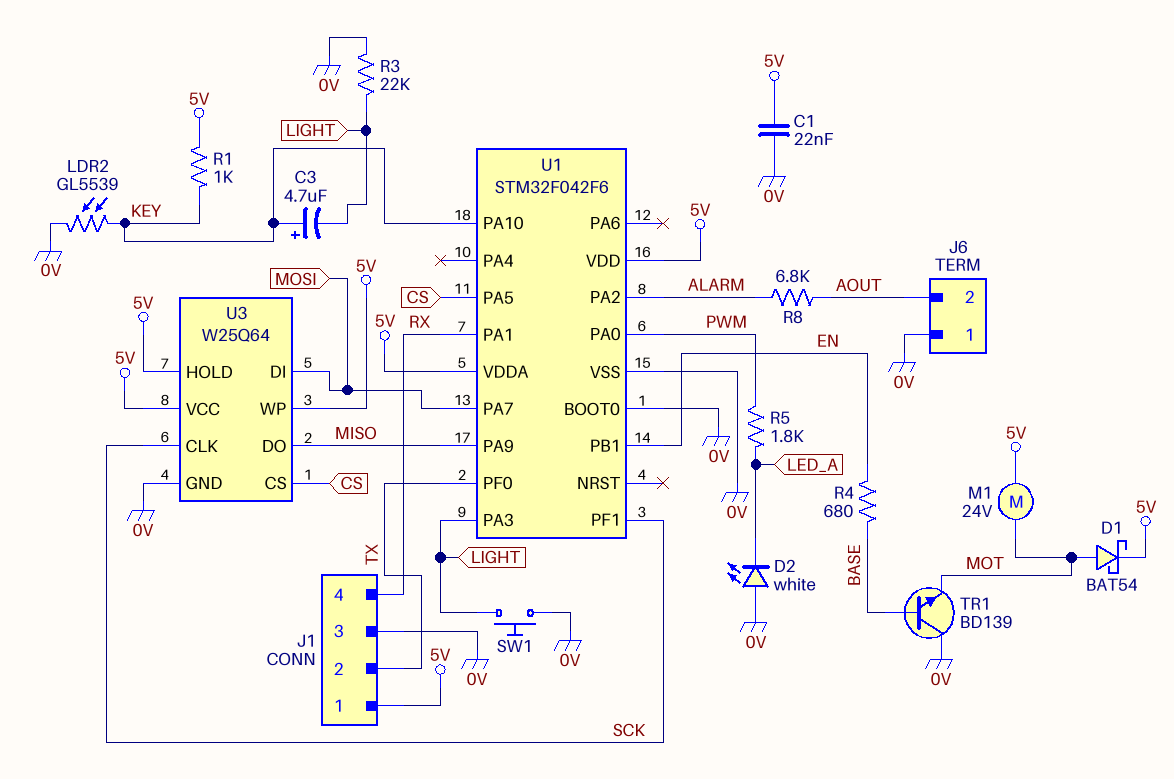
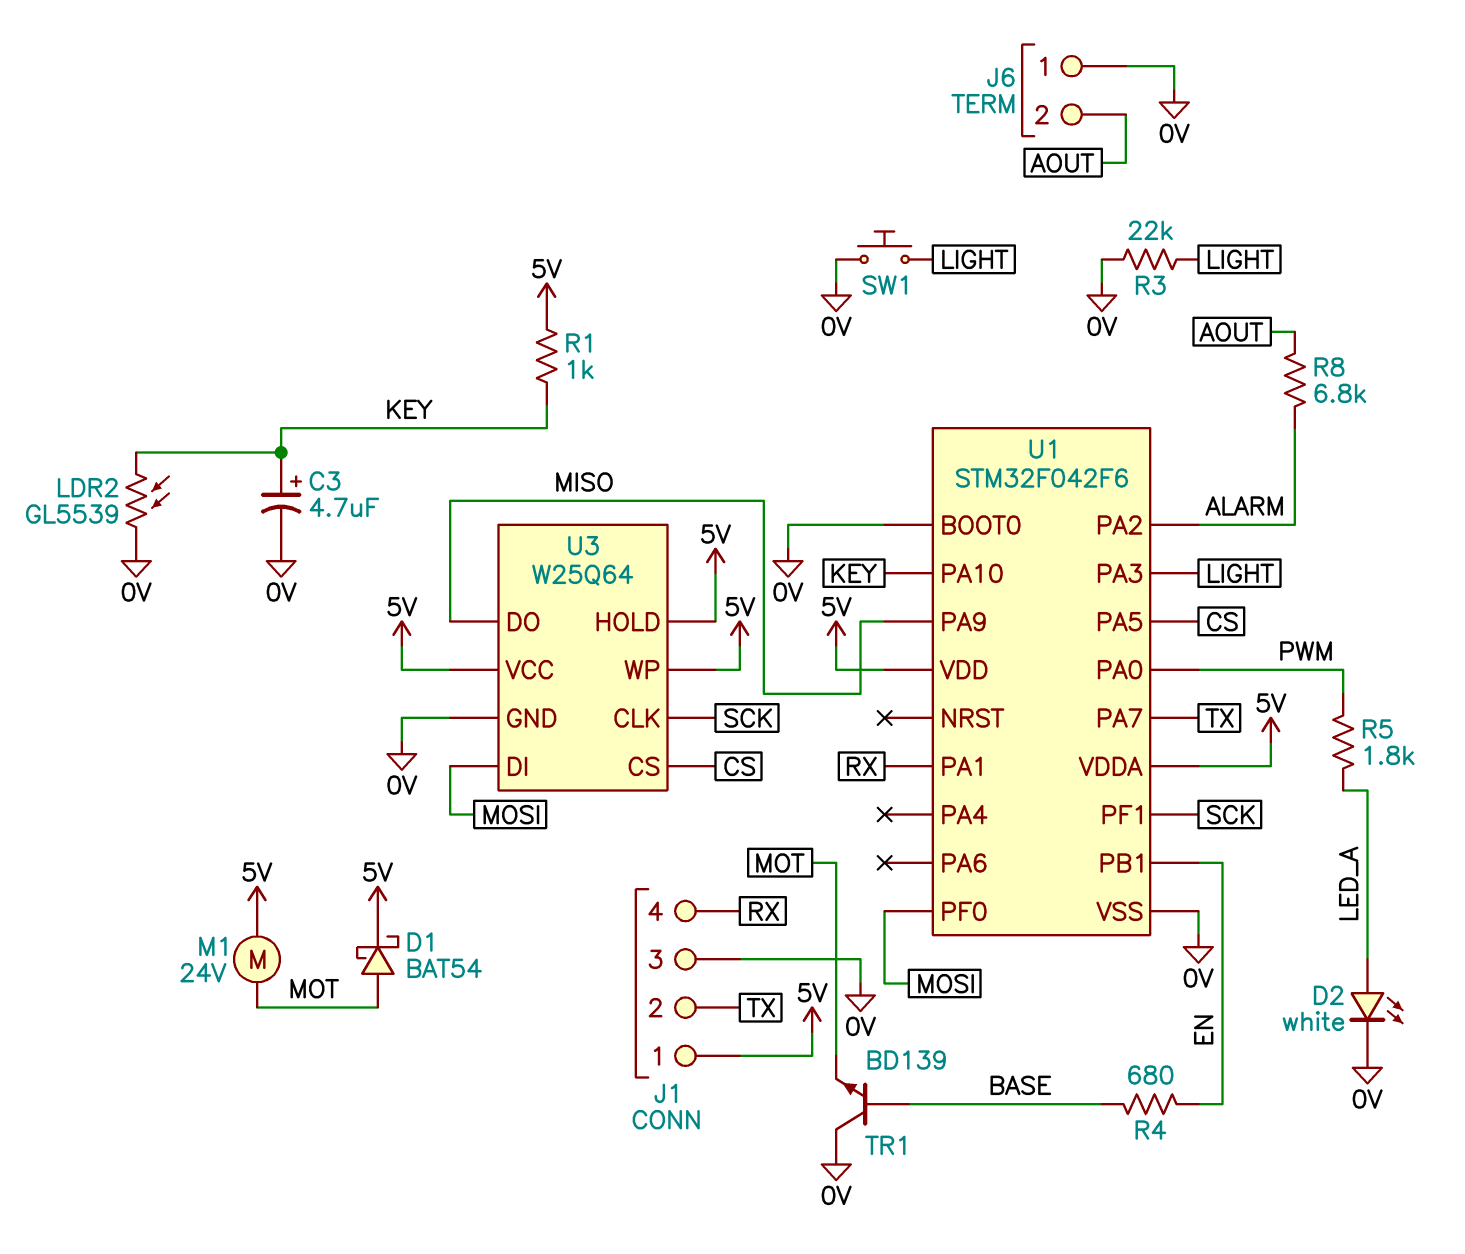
C1: 22nF (0V, 5V) -> none
C3: 4.7uF (plus KEY, minus LIGHT) -> 4.7uF (plus KEY, minus 0V)
D2: LED white (A 0V, K LED_A) -> LED white (A LED_A, K 0V)
U1 pin PA7: MOSI -> TX
U1 pin PF0: TX -> MOSI

